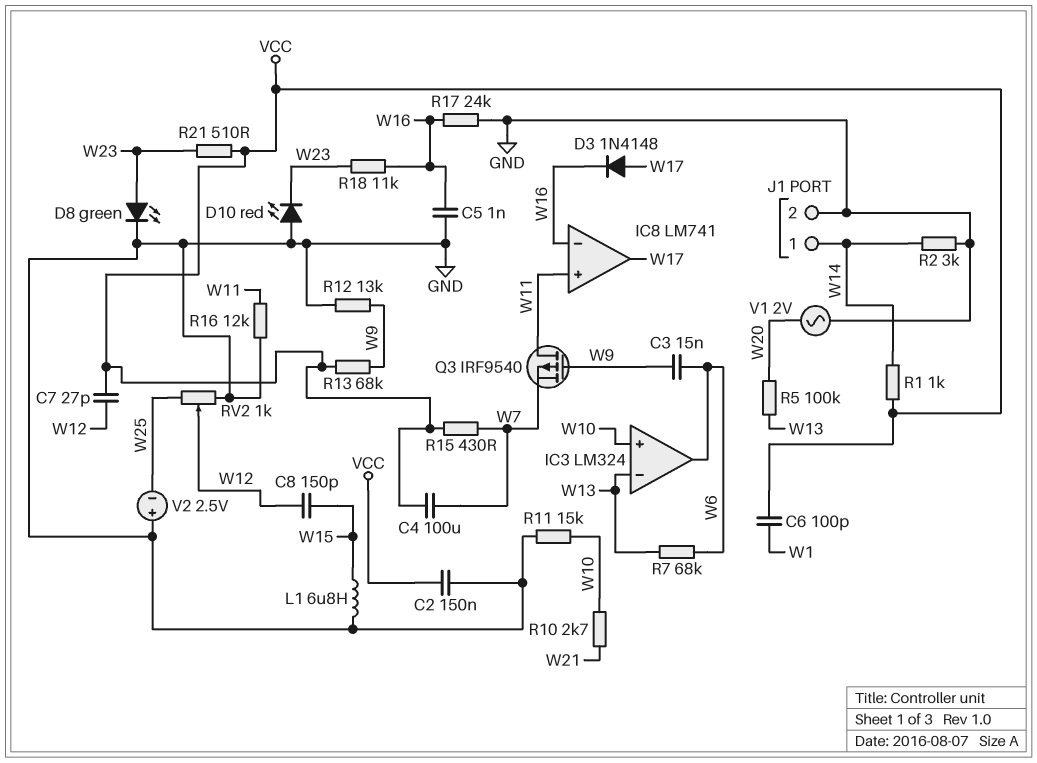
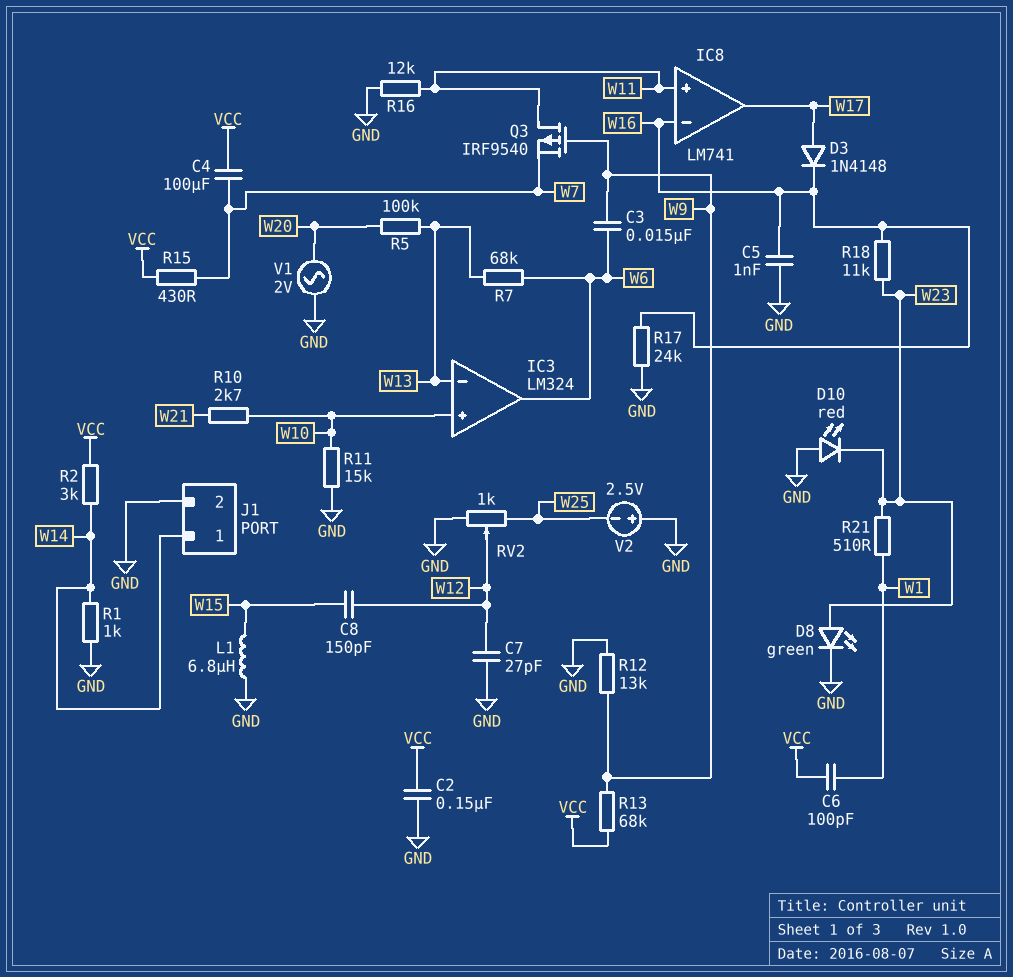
C7: 27pF (VCC, W12) -> 27pF (GND, W12)
R1: 1k (VCC, W14) -> 1k (GND, W14)
R2: 3k (GND, W14) -> 3k (VCC, W14)
R21: 510 (VCC, W23) -> 510 (W1, W23)

